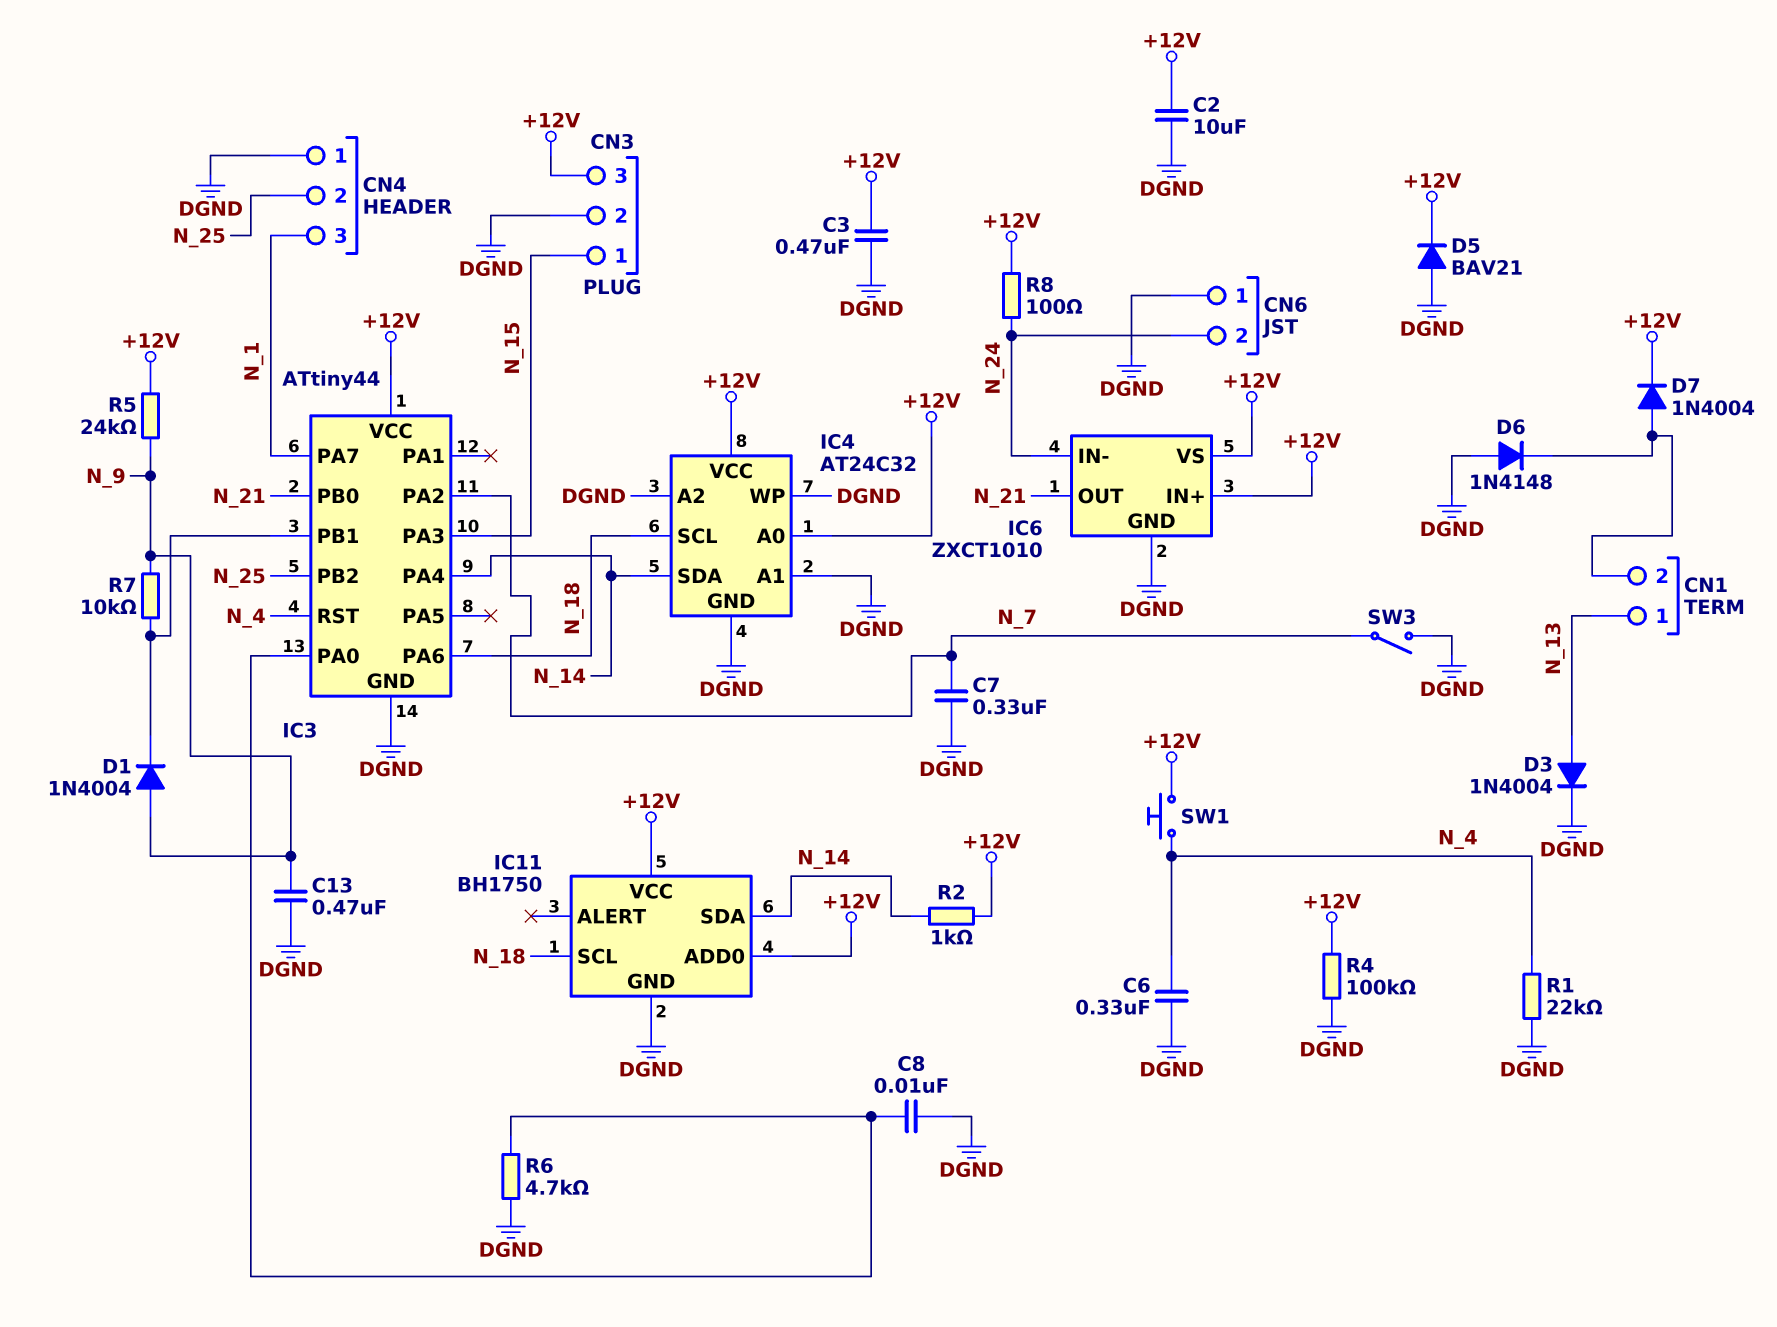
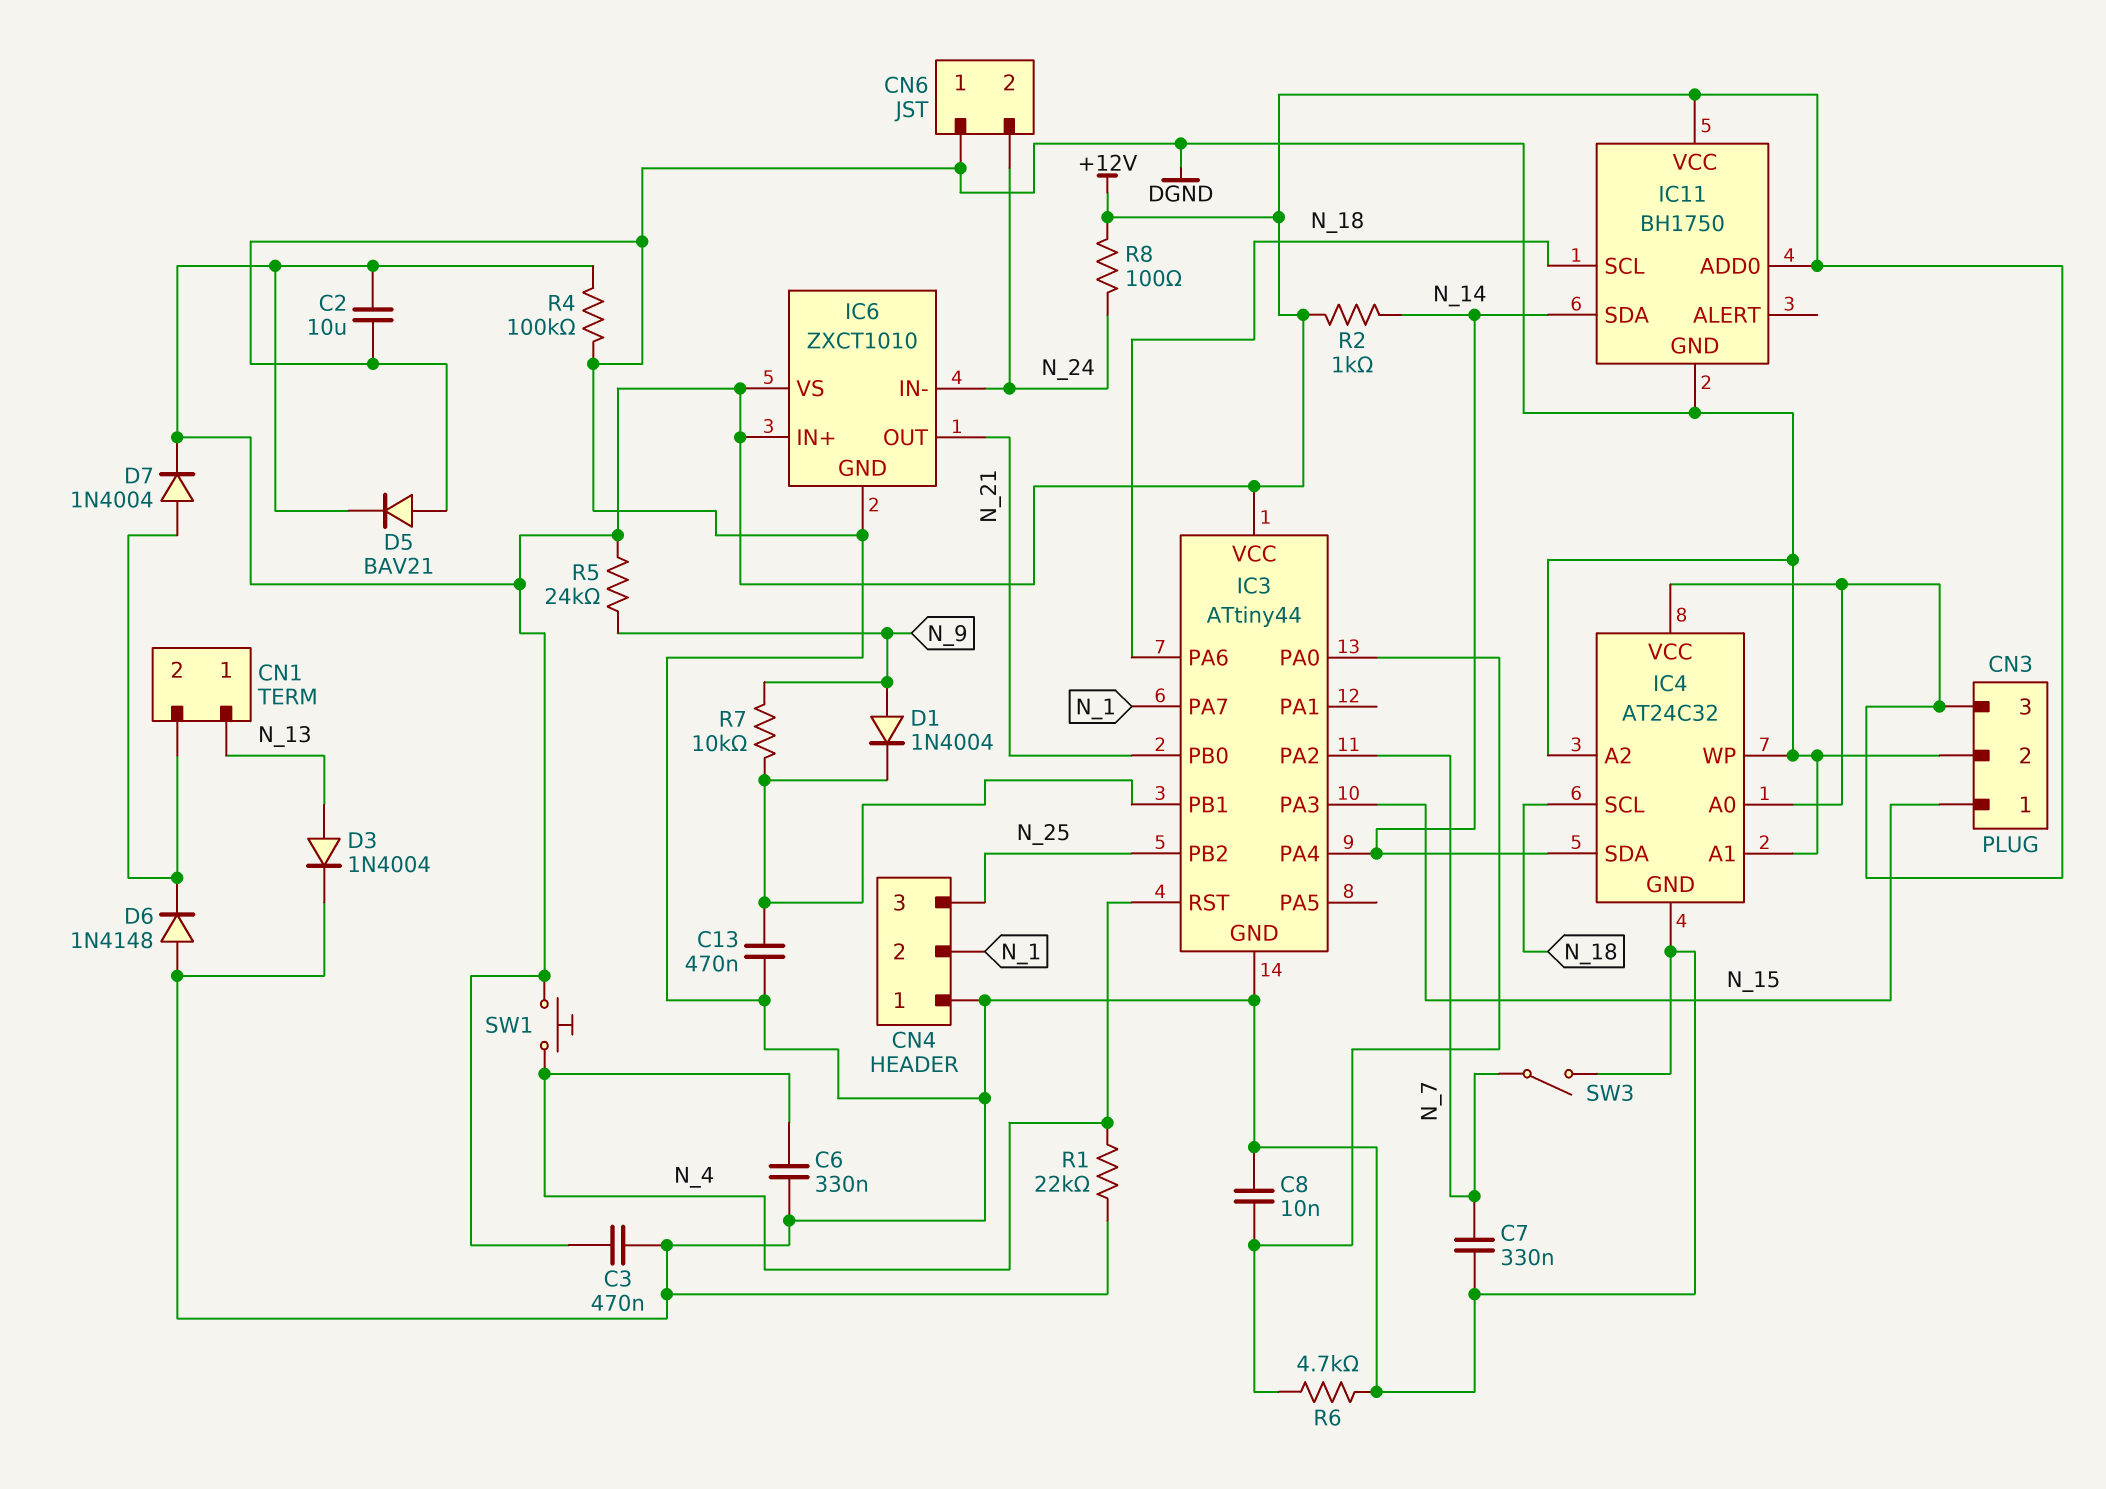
C13: 470nF (DGND, N_9) -> 470nF (DGND, IC3/PB1)
CN4 pin 2: N_25 -> N_1
CN4 pin 3: N_1 -> N_25

